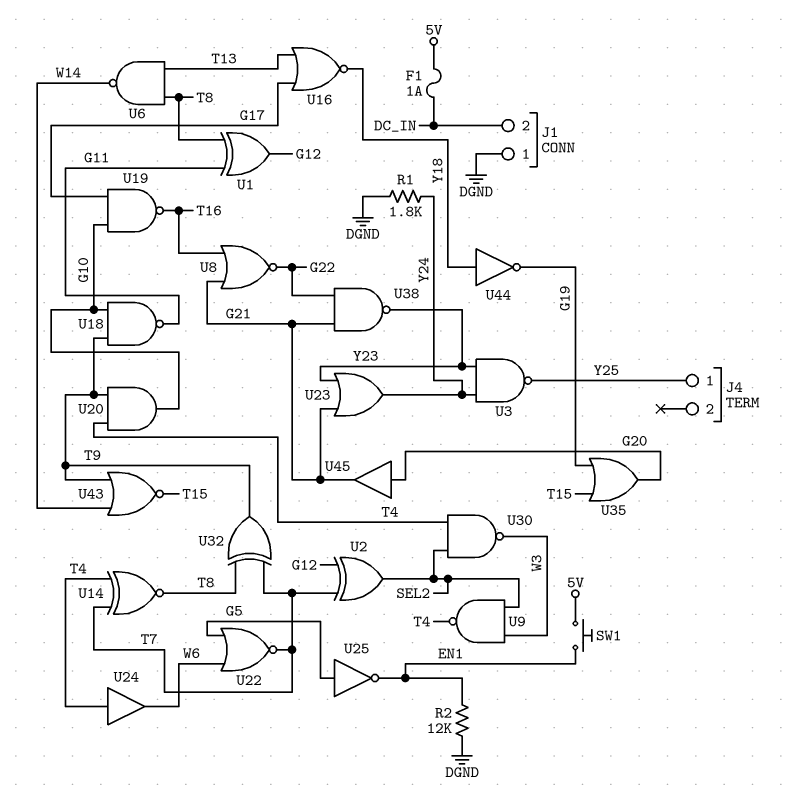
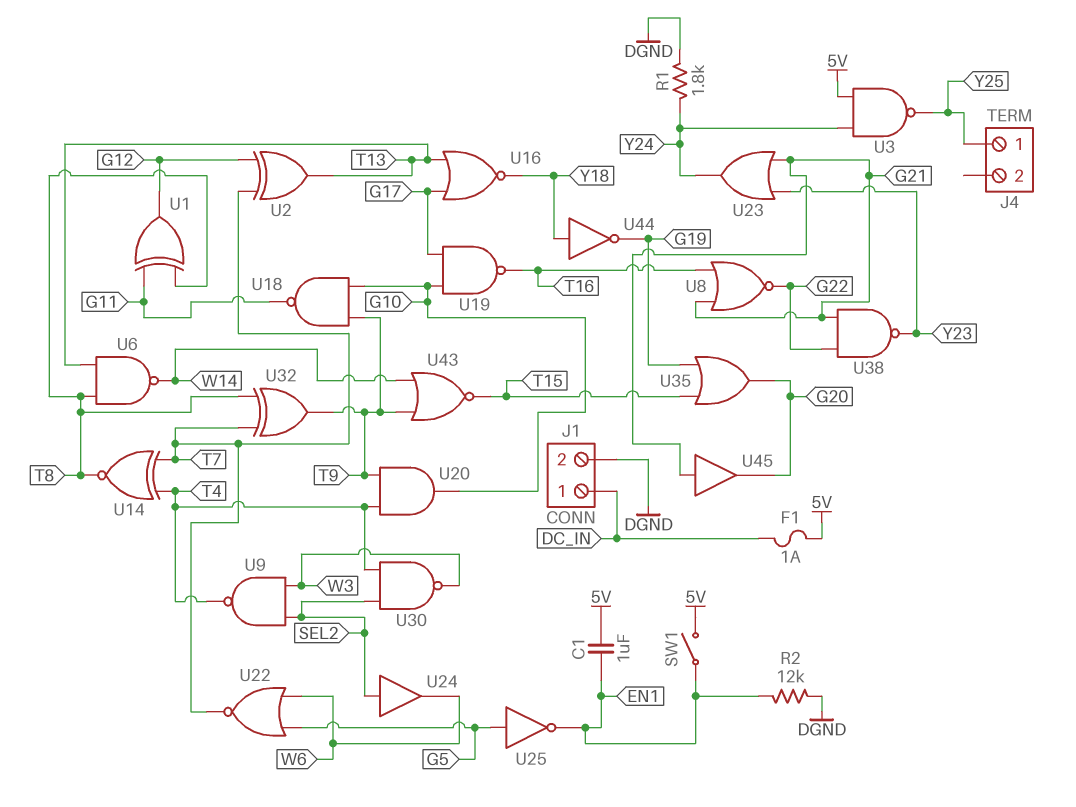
C1: none -> 1uF (5V, EN1)
J1 pin 1: DGND -> DC_IN
J1 pin 2: DC_IN -> DGND
SW1: button (5V, EN1) -> switch (5V, EN1)
U2: XOR (in G12, in T7, out SEL2) -> XOR (in G12, in T7, out T13)
U3: NAND (in Y23, in Y24, out Y25) -> NAND (in 5V, in Y24, out Y25)
U24: buffer (in T4, out W6) -> buffer (in SEL2, out W6)
U45: buffer (in G20, out G21) -> buffer (in G21, out G20)

